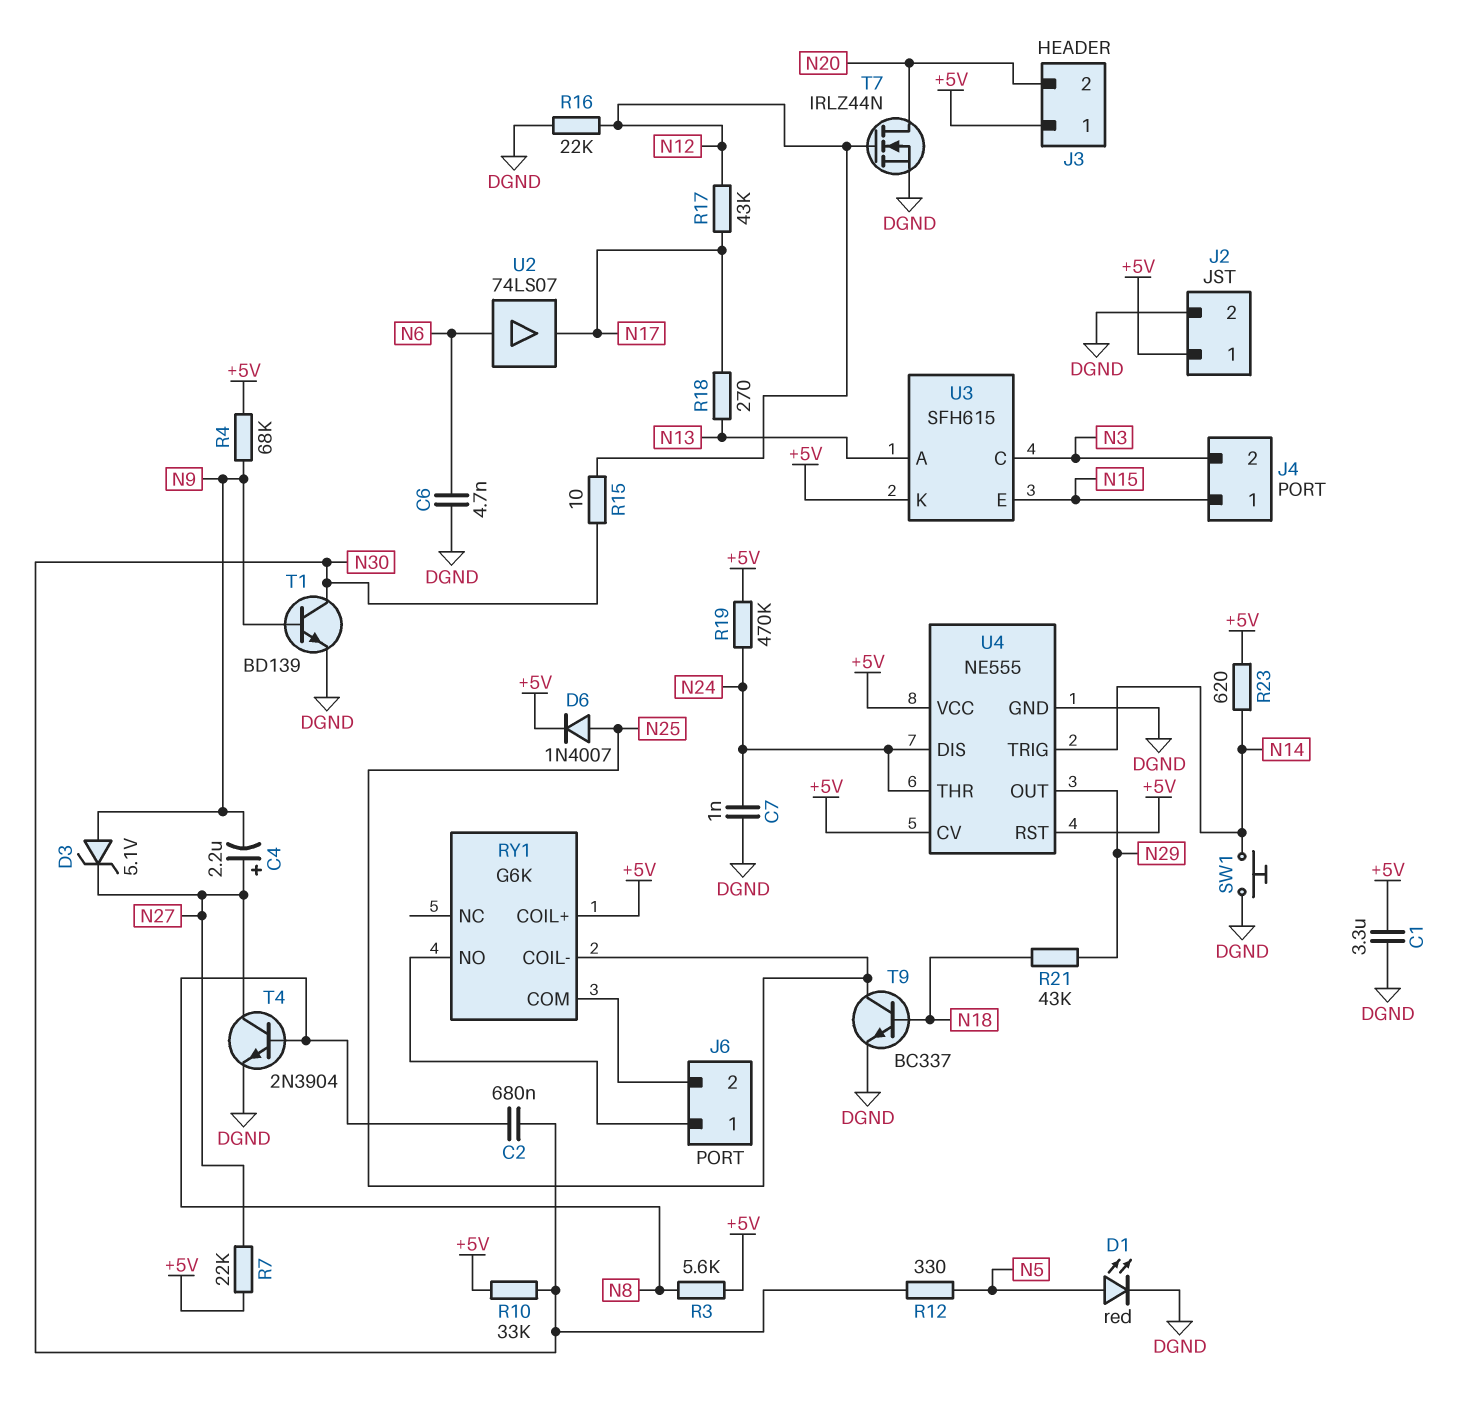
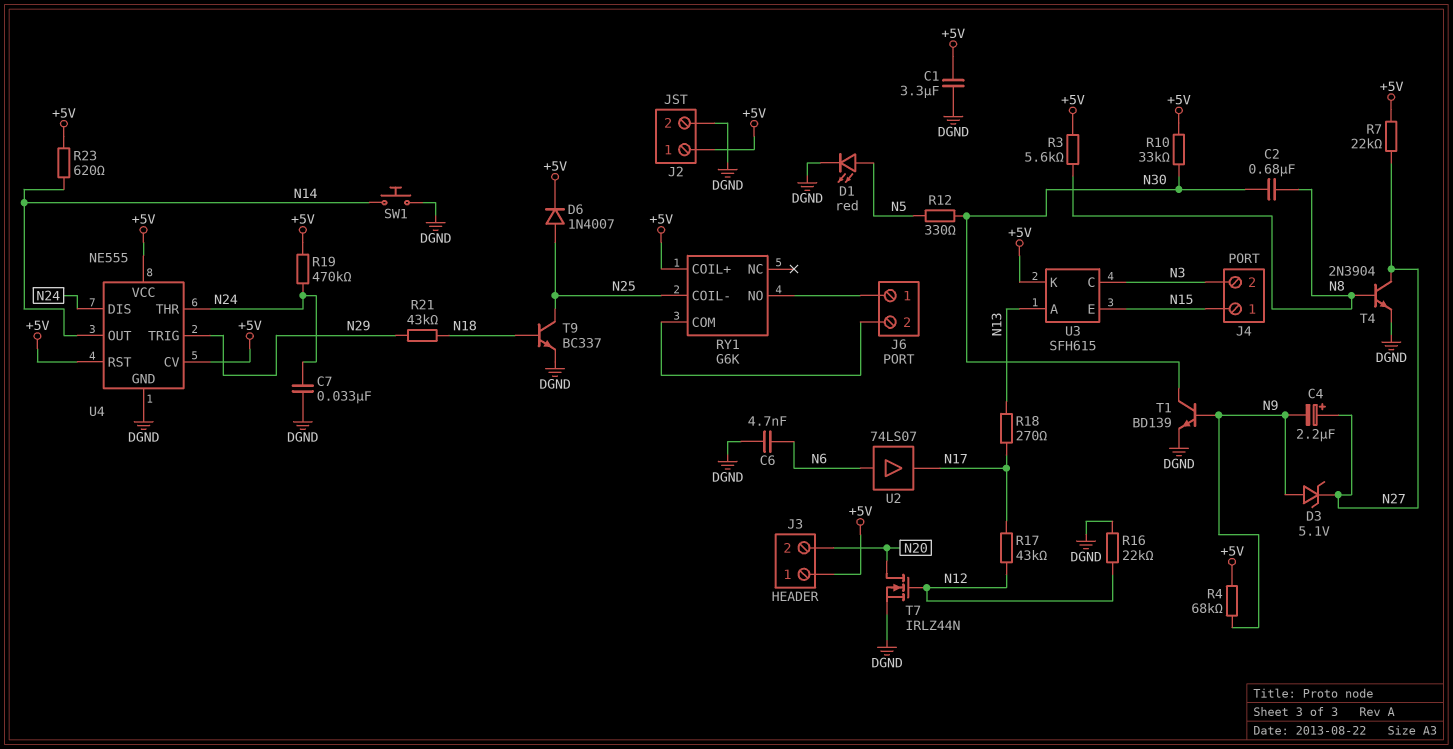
C7: 1nF (DGND, N24) -> 33nF (DGND, N24)
R15: 10 (N12, N30) -> none
U4 pin OUT: N29 -> N14
U4 pin TRIG: N14 -> N29

